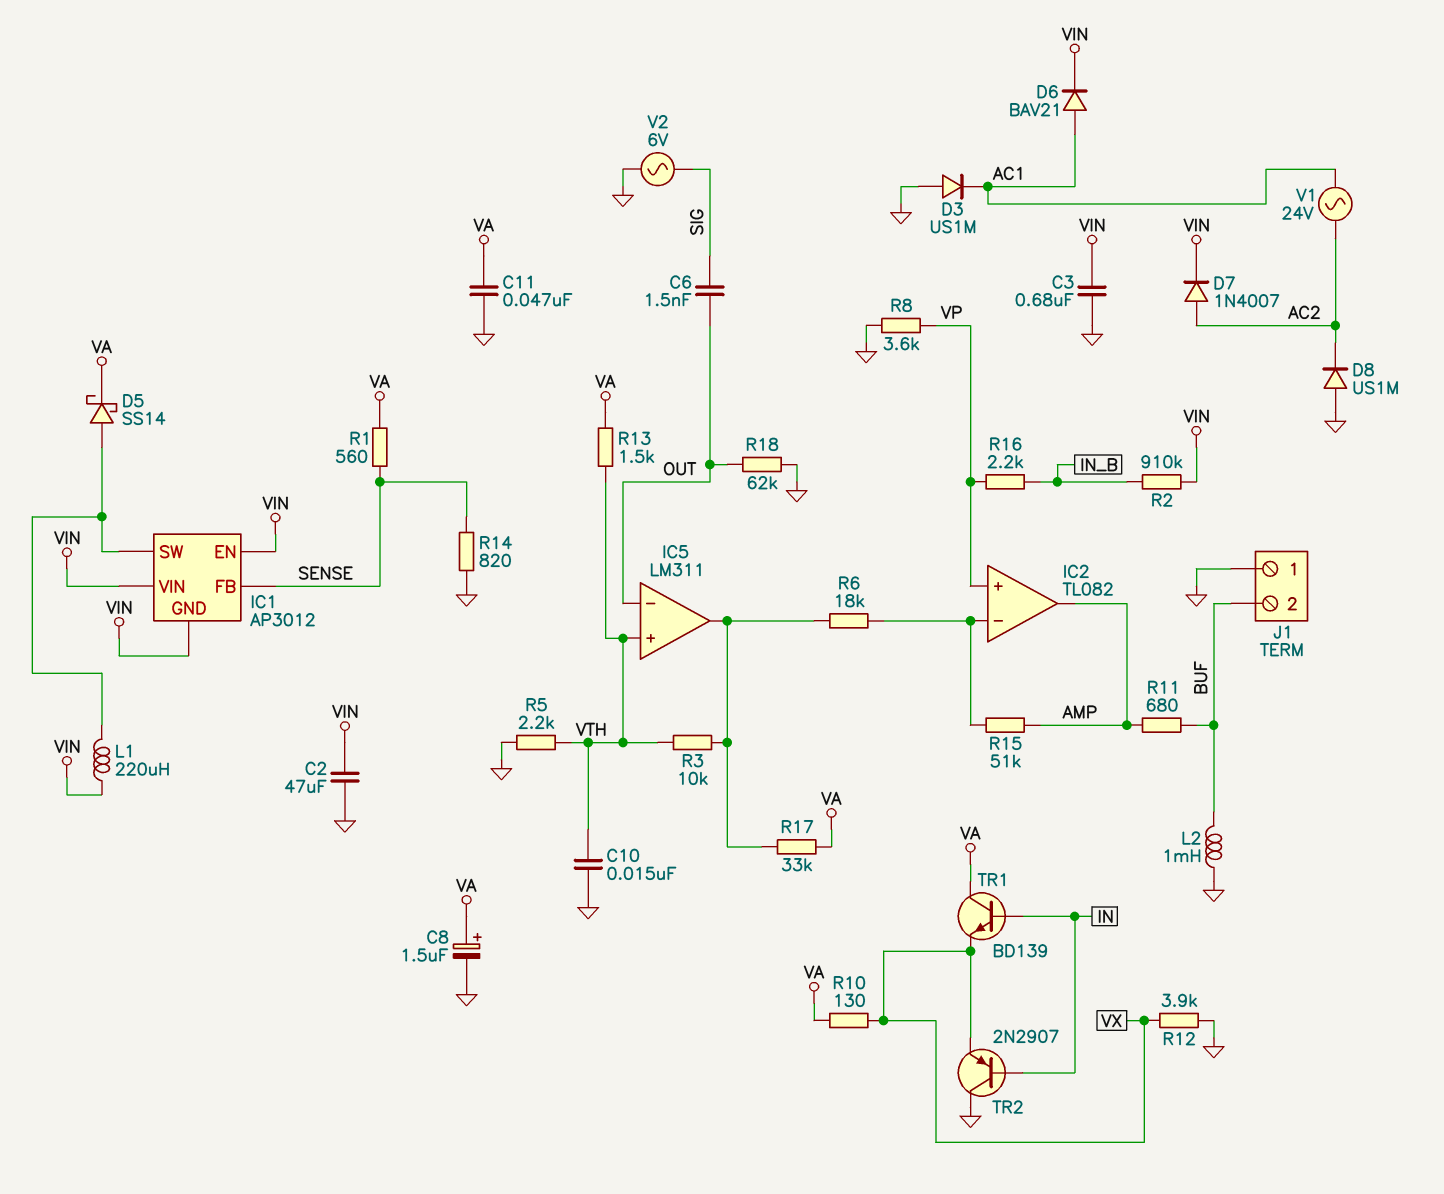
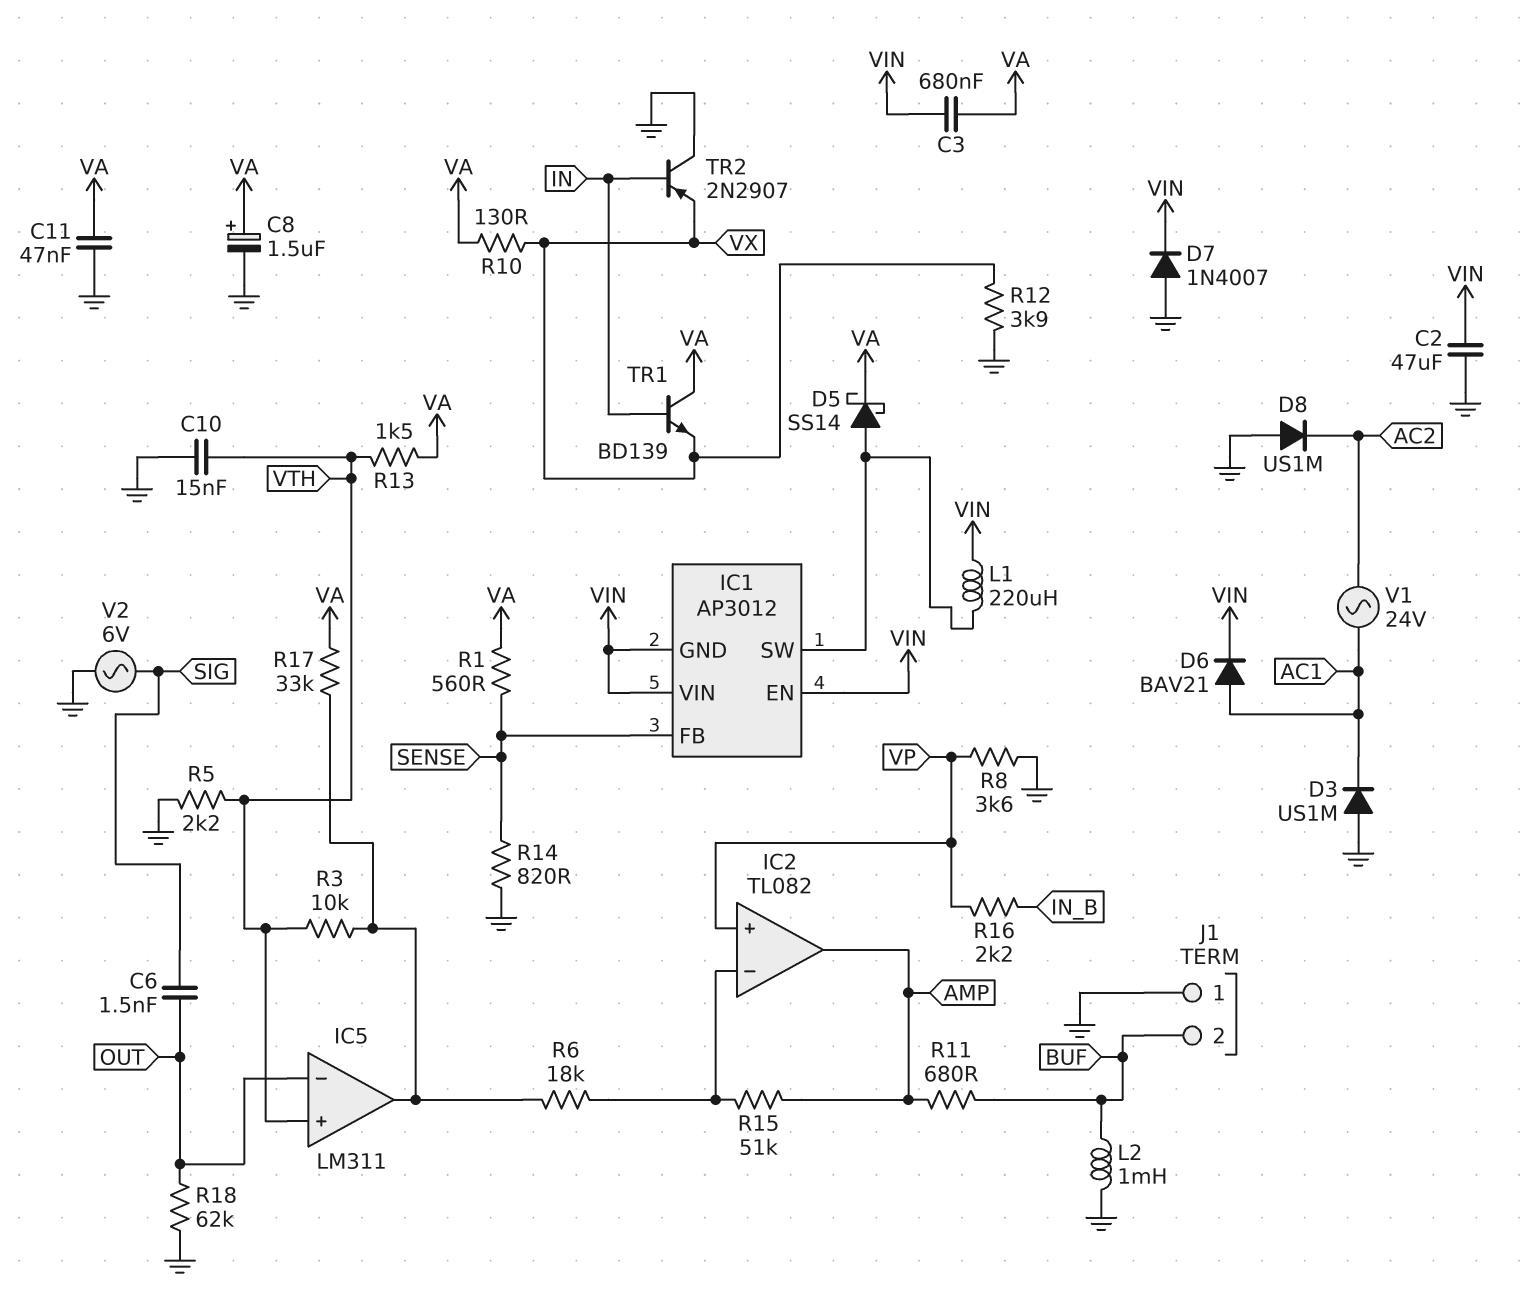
C3: 680nF (GND, VIN) -> 680nF (VA, VIN)
D7: diode 1N4007 (A AC2, K VIN) -> diode 1N4007 (A GND, K VIN)
R2: 910k (IN_B, VIN) -> none

